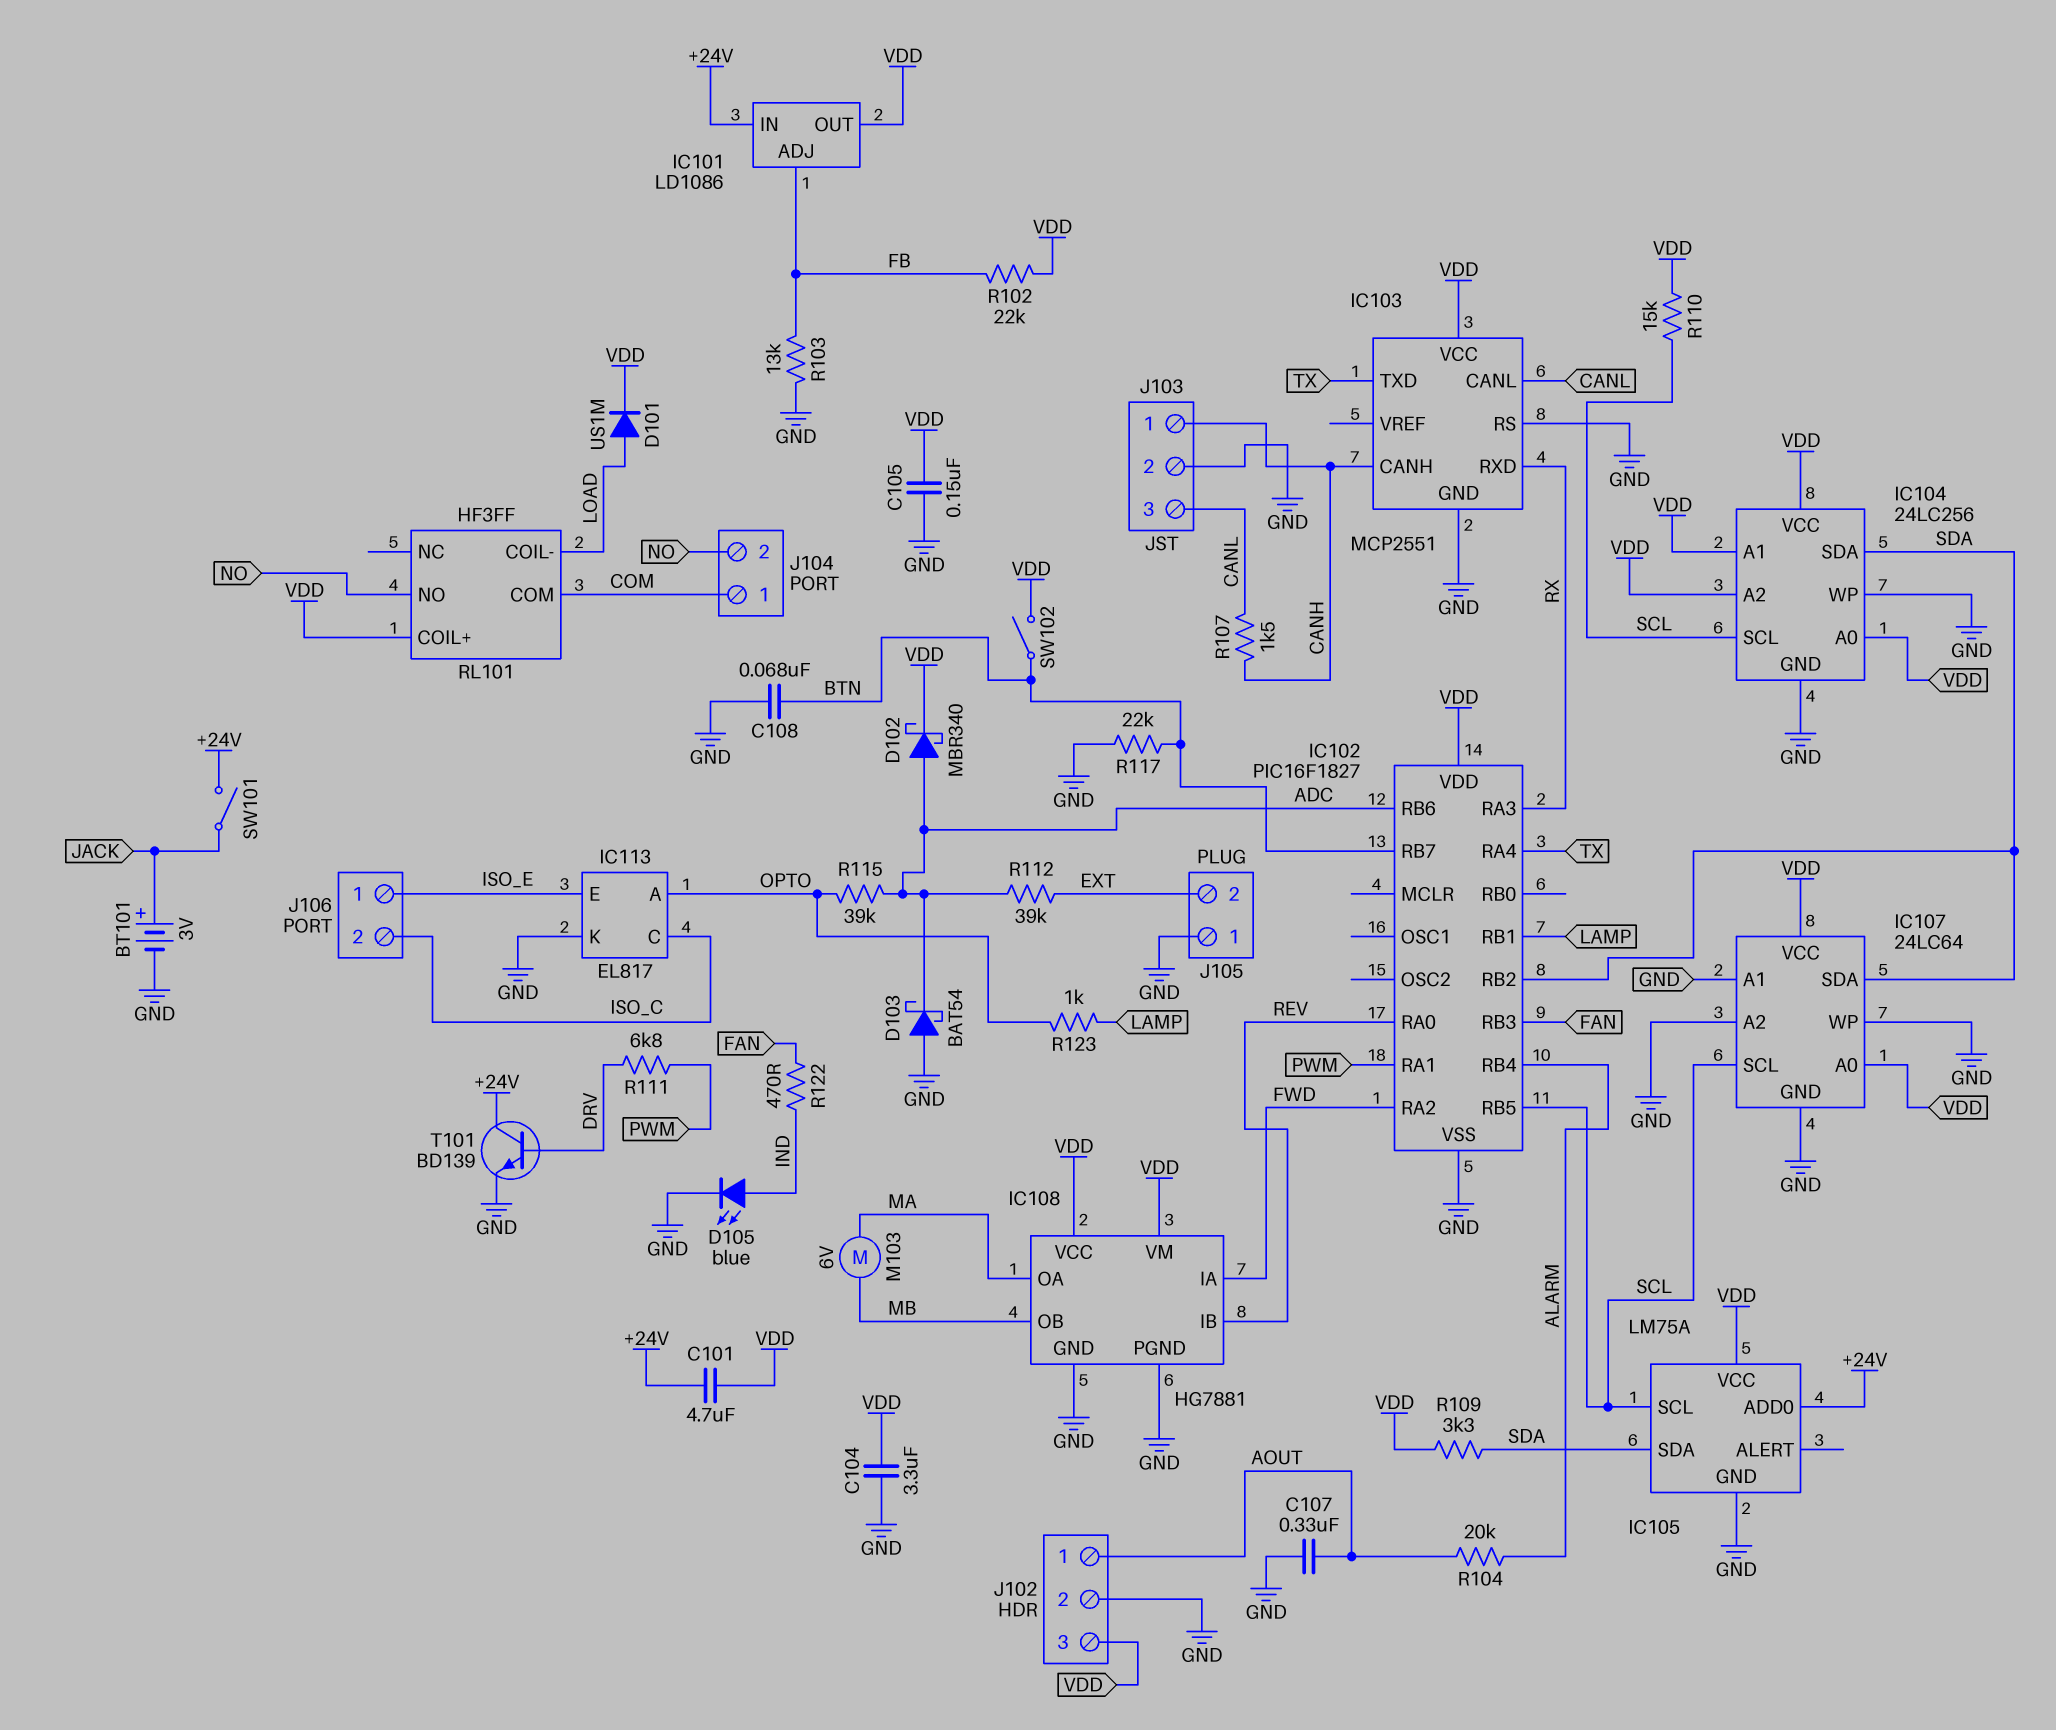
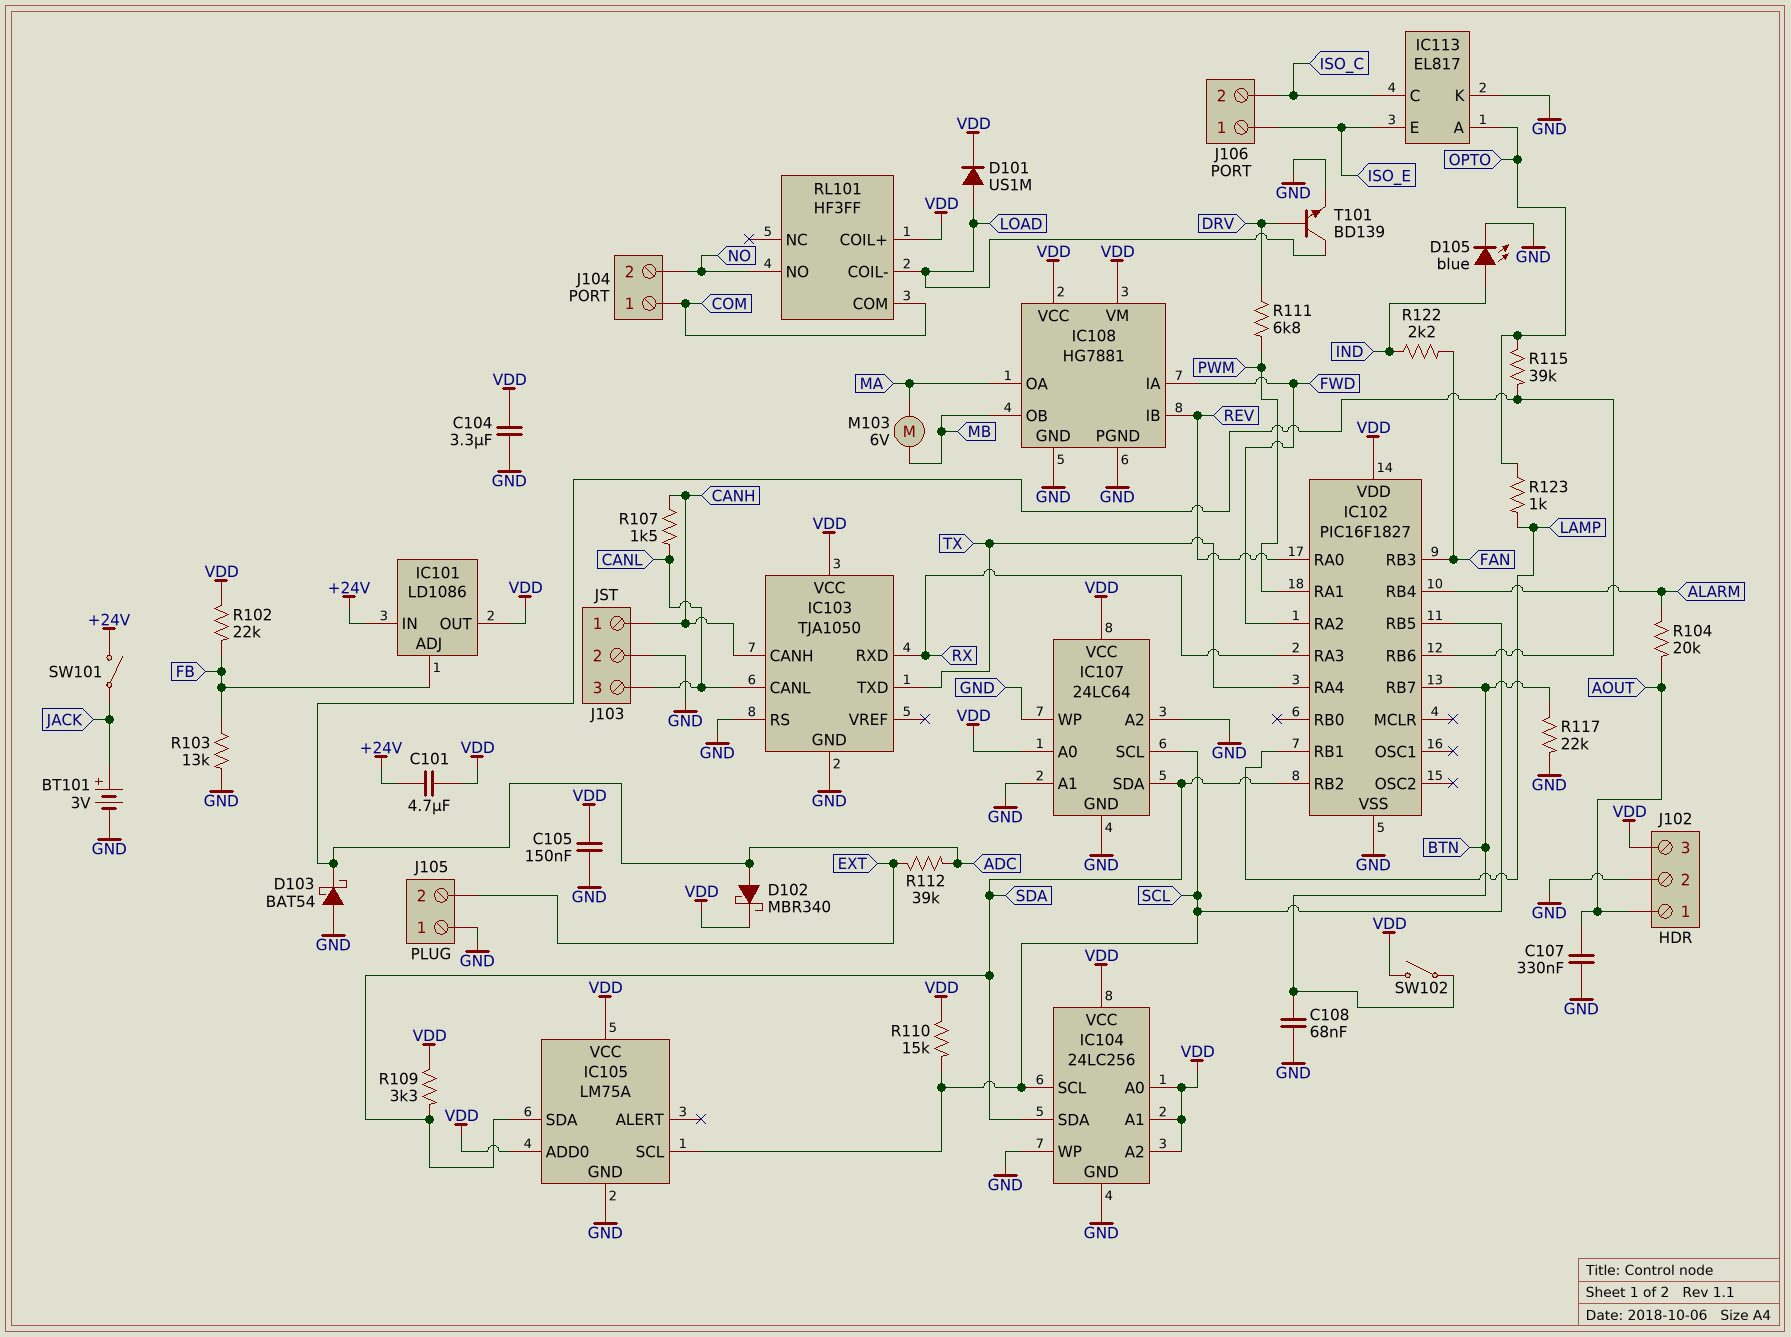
IC103: MCP2551 -> TJA1050
IC105 pin ADD0: +24V -> VDD
R122: 470 (FAN, IND) -> 2.2k (FAN, IND)
T101: NPN BD139 (B DRV, C +24V, E GND) -> NPN BD139 (B DRV, C LOAD, E GND)

